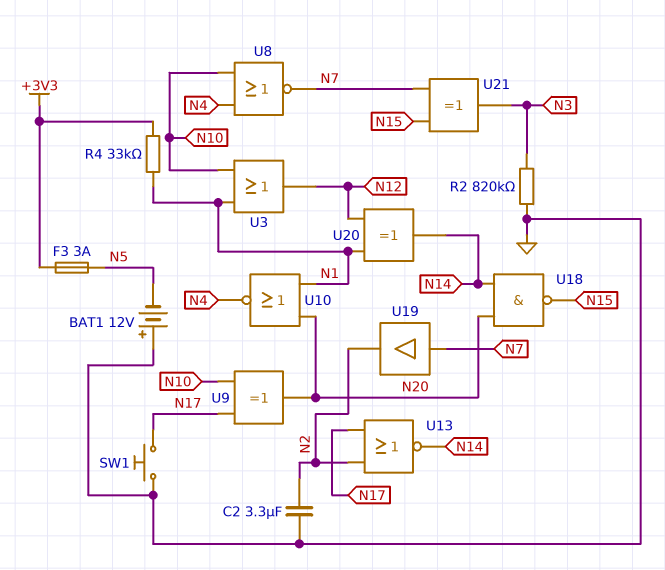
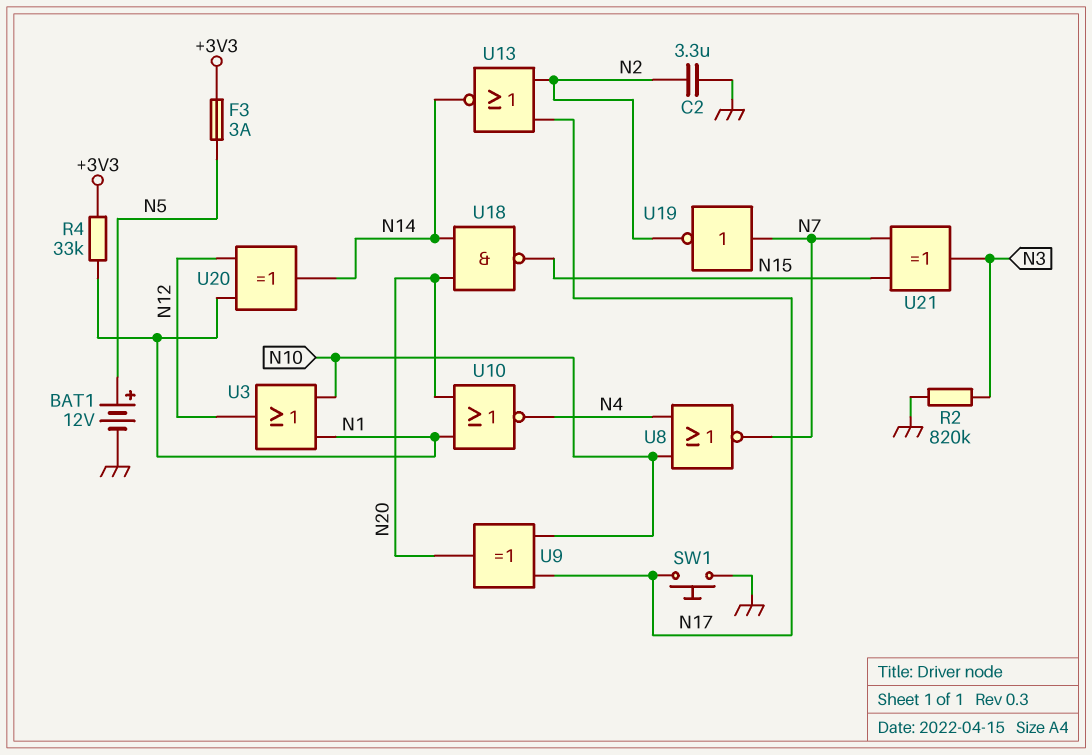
BAT1: 12V (plus GND, minus N5) -> 12V (plus N5, minus GND)
U19: buffer (in N7, out N2) -> NOT (in N7, out N2)

